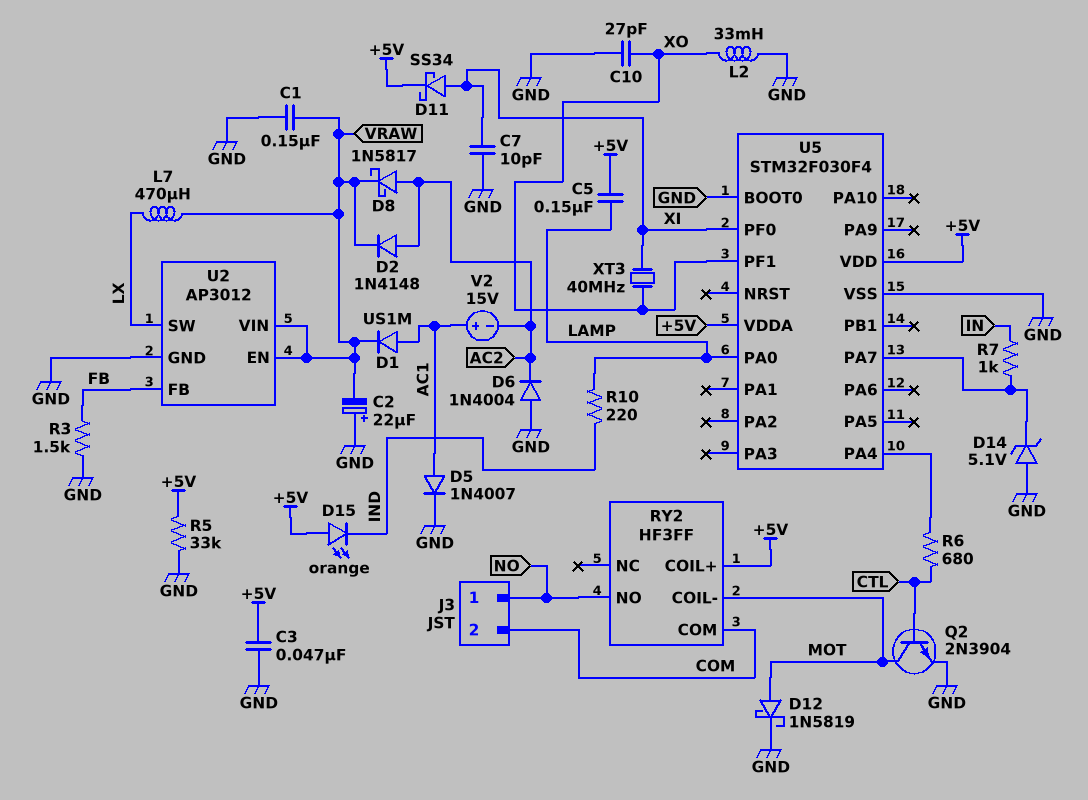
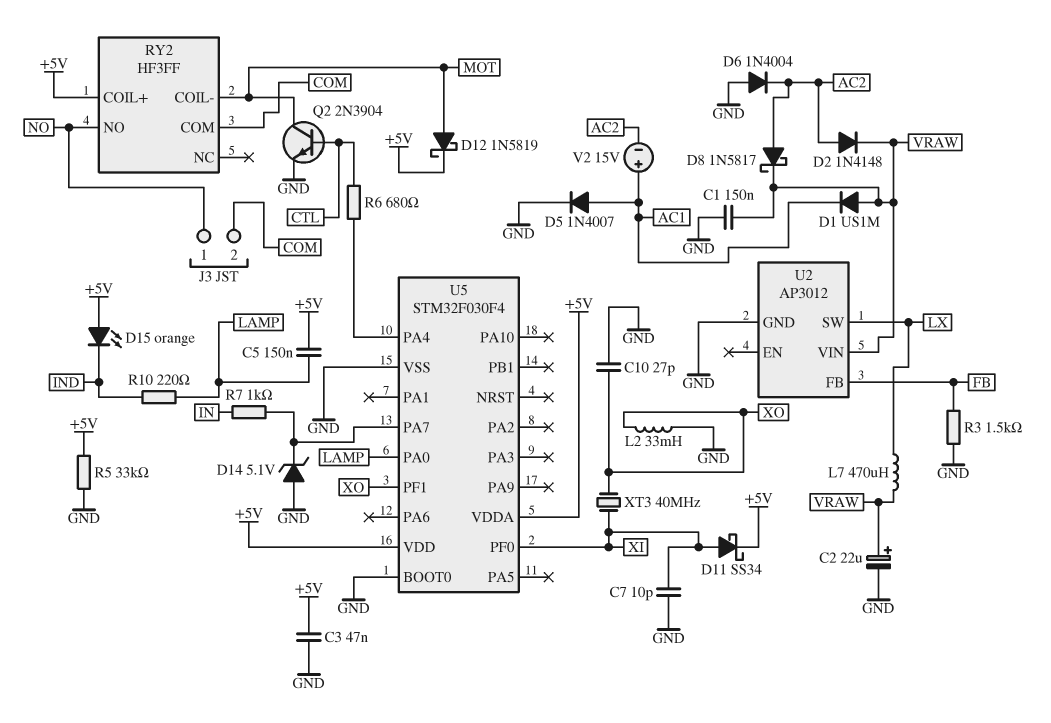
C2: 22uF (plus GND, minus VRAW) -> 22uF (plus VRAW, minus GND)
D1: diode US1M (A AC1, K VRAW) -> diode US1M (A VRAW, K AC1)
D12: schottky 1N5819 (A MOT, K GND) -> schottky 1N5819 (A MOT, K +5V)
U2 pin EN: VRAW -> none

